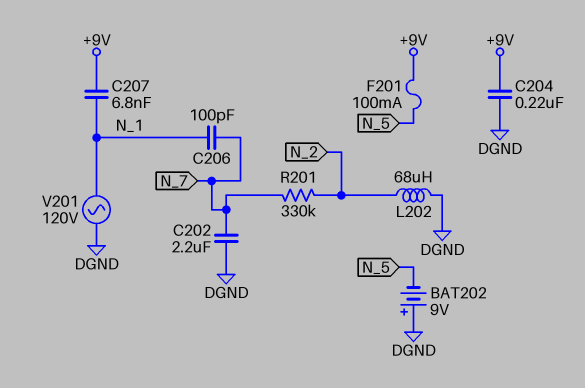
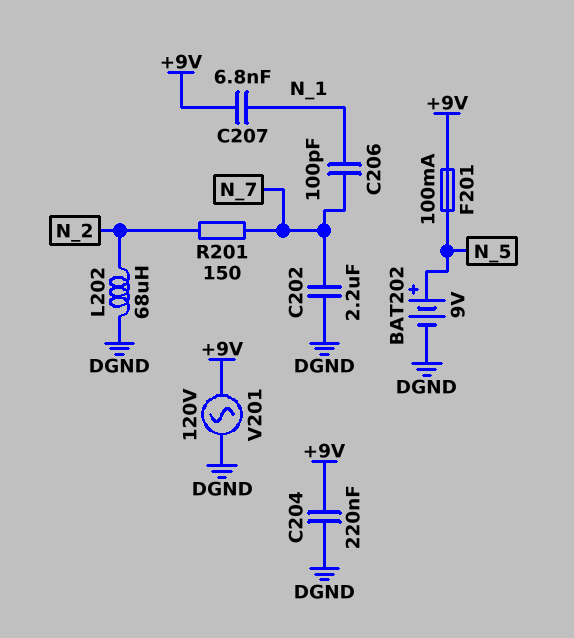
BAT202: 9V (plus DGND, minus N_5) -> 9V (plus N_5, minus DGND)
R201: 330k (N_2, N_7) -> 150 (N_2, N_7)
V201: AC 120V (DGND, N_1) -> AC 120V (+9V, DGND)

